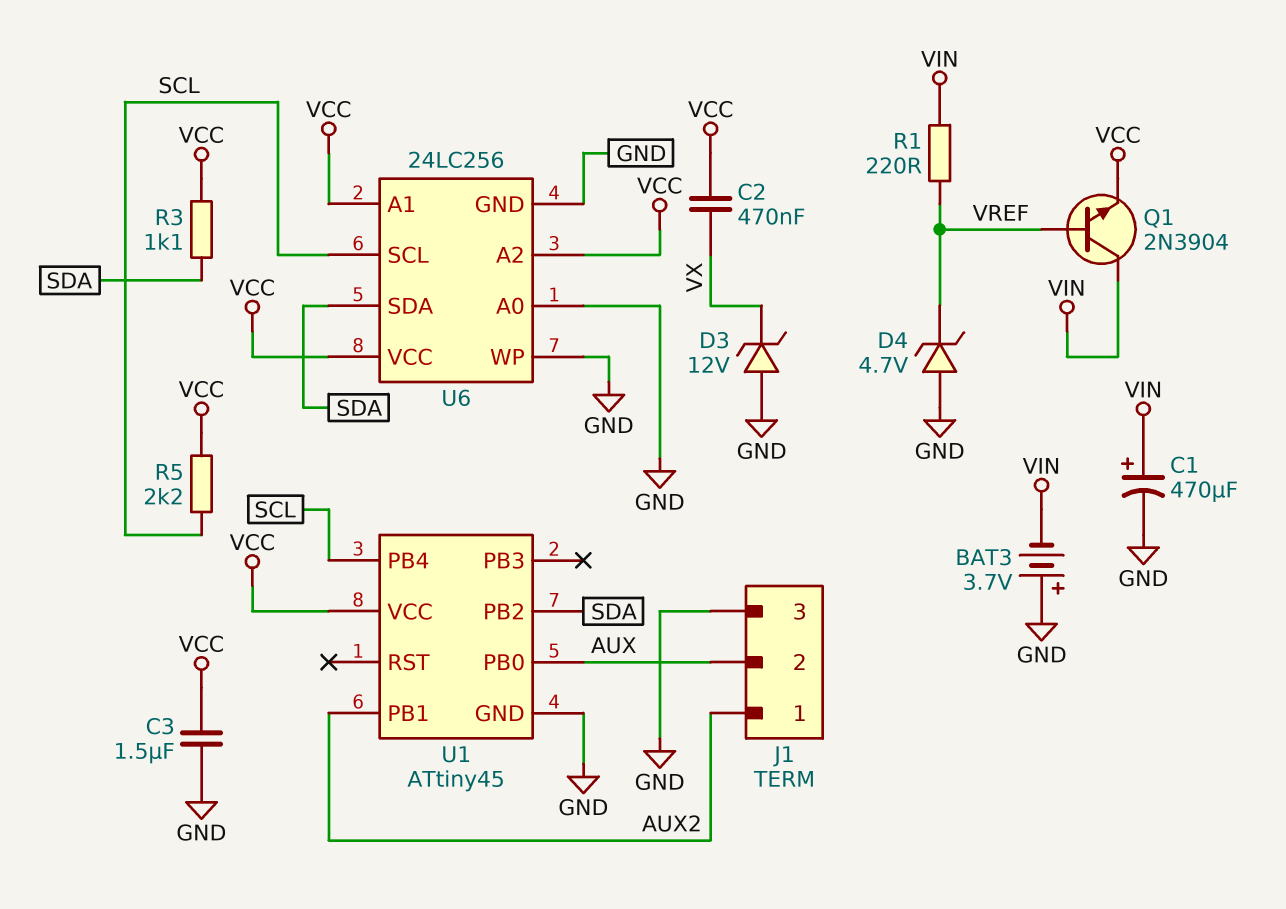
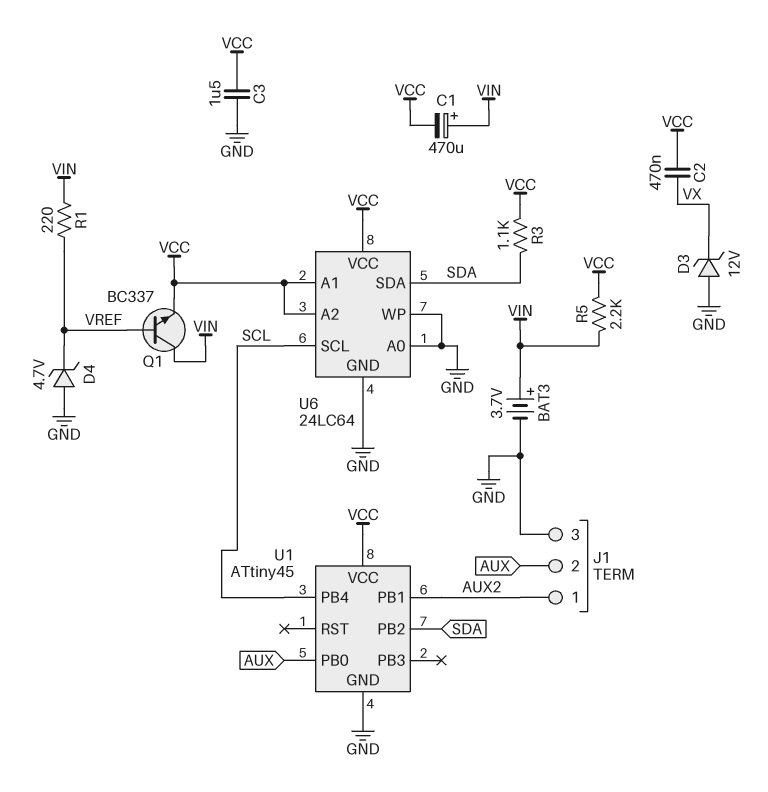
BAT3: 3.7V (plus GND, minus VIN) -> 3.7V (plus VIN, minus GND)
C1: 470uF (plus VIN, minus GND) -> 470uF (plus VIN, minus VCC)
Q1: NPN 2N3904 (B VREF, C VIN, E VCC) -> NPN BC337 (B VREF, C VIN, E VCC)
R5: 2.2k (SCL, VCC) -> 2.2k (VCC, VIN)
U6: 24LC256 -> 24LC64

